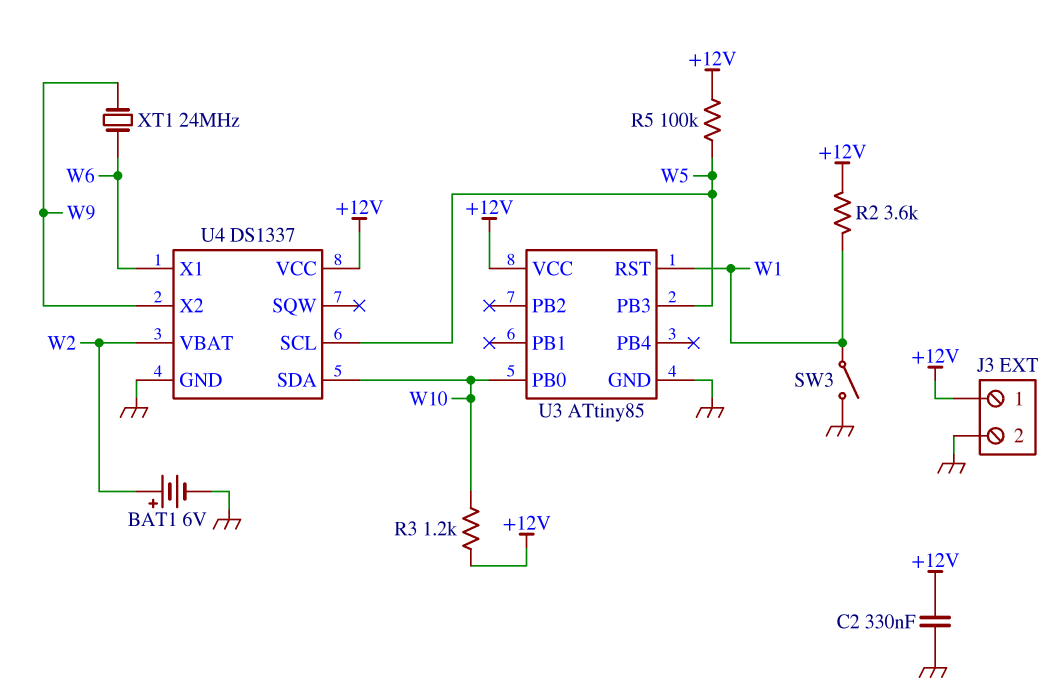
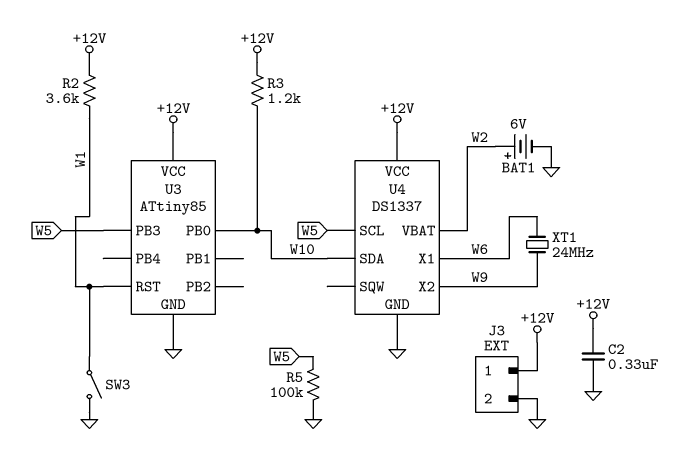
R5: 100k (+12V, W5) -> 100k (GND, W5)

